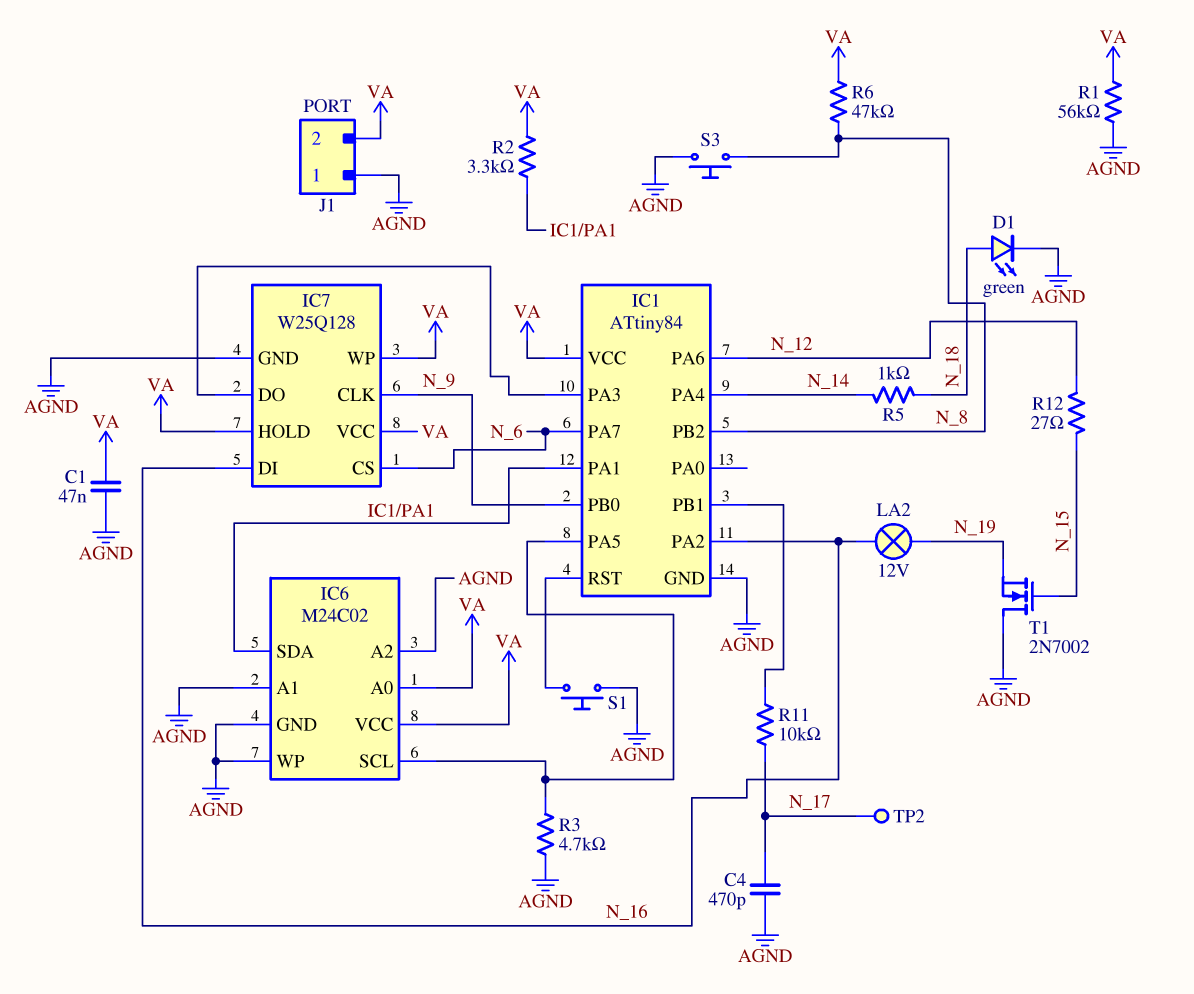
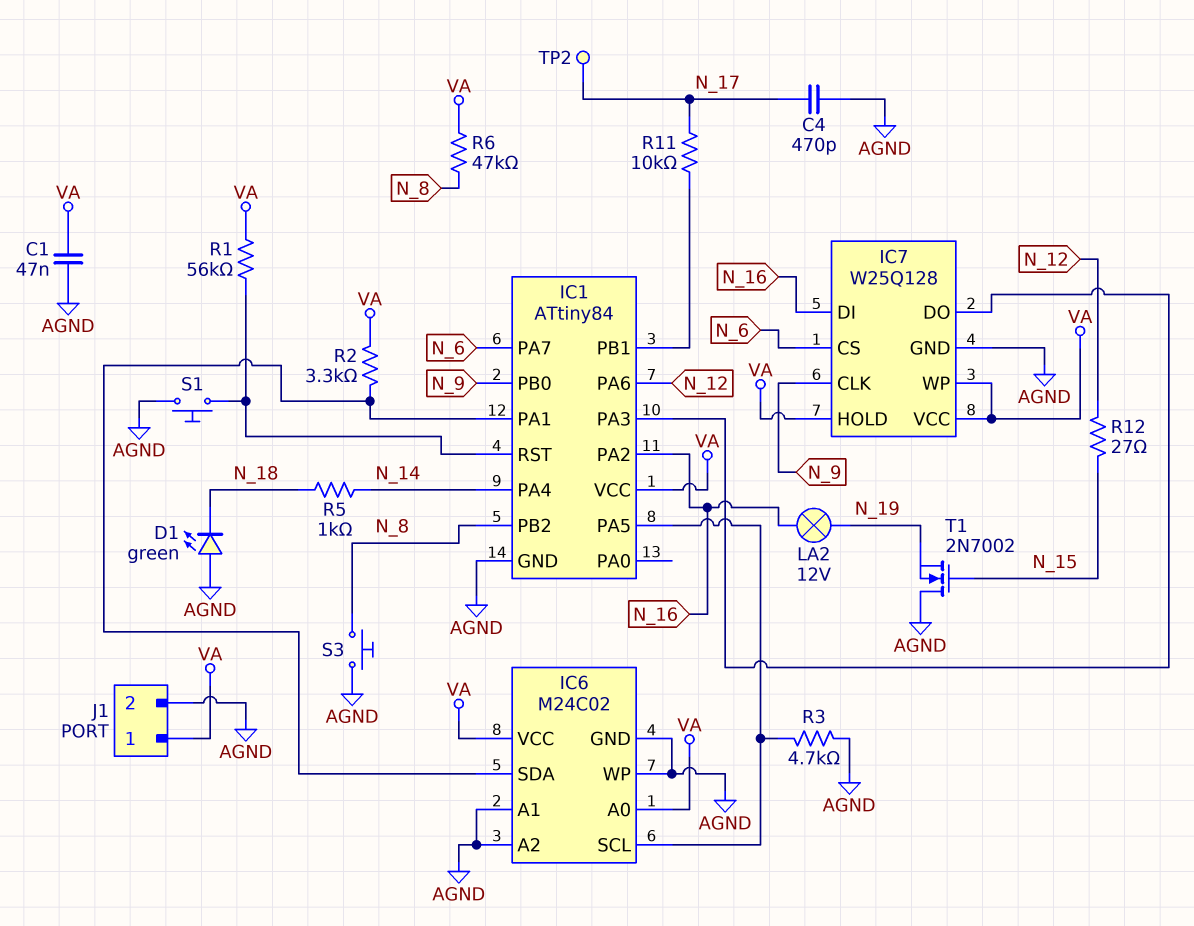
D1: LED green (A N_18, K AGND) -> LED green (A AGND, K N_18)
J1 pin 1: AGND -> VA
J1 pin 2: VA -> AGND
R1: 56k (AGND, VA) -> 56k (IC1/RST, VA)

